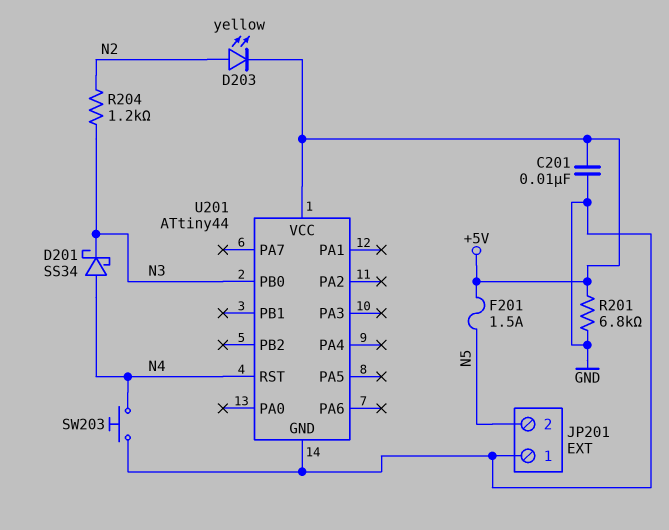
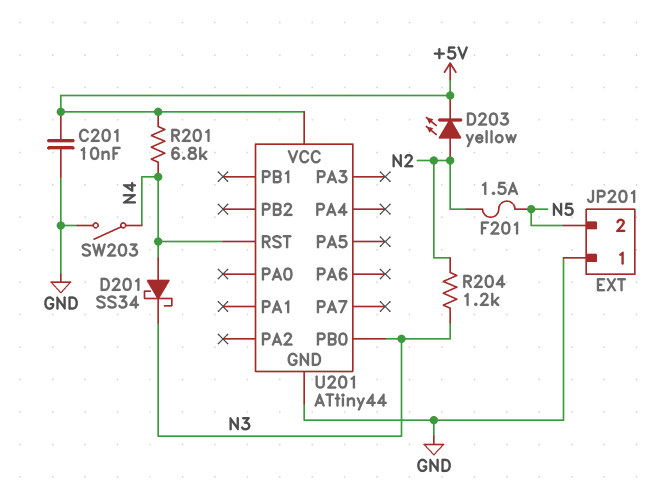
F201: 1.5A (+5V, N5) -> 1.5A (N2, N5)
R201: 6.8k (+5V, GND) -> 6.8k (+5V, N4)
SW203: button (GND, N4) -> switch (GND, N4)

